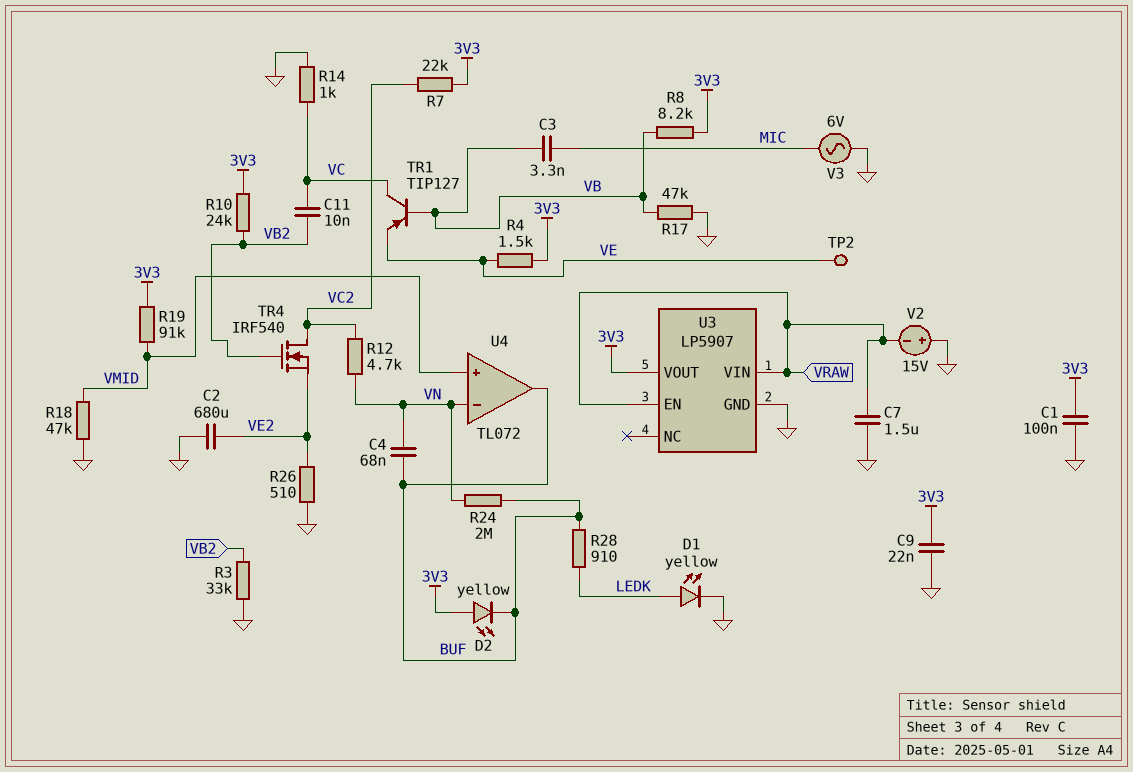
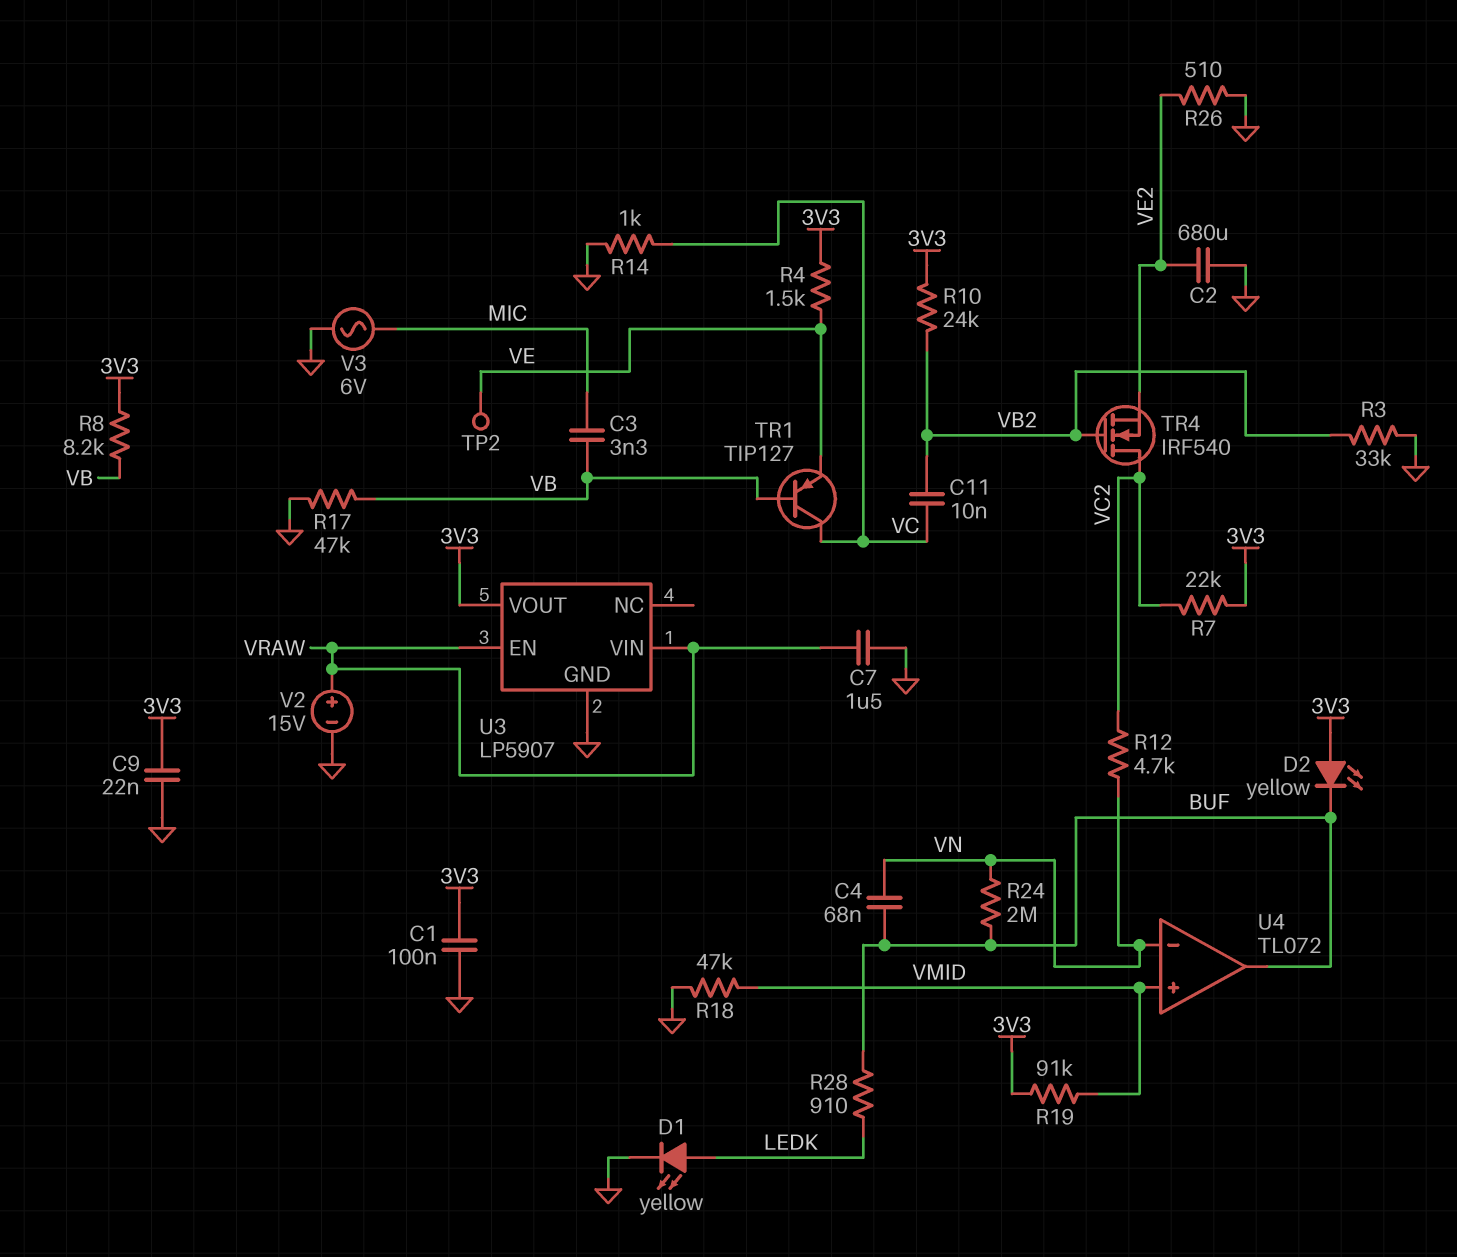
V2: 15V (plus GND, minus VRAW) -> 15V (plus VRAW, minus GND)

